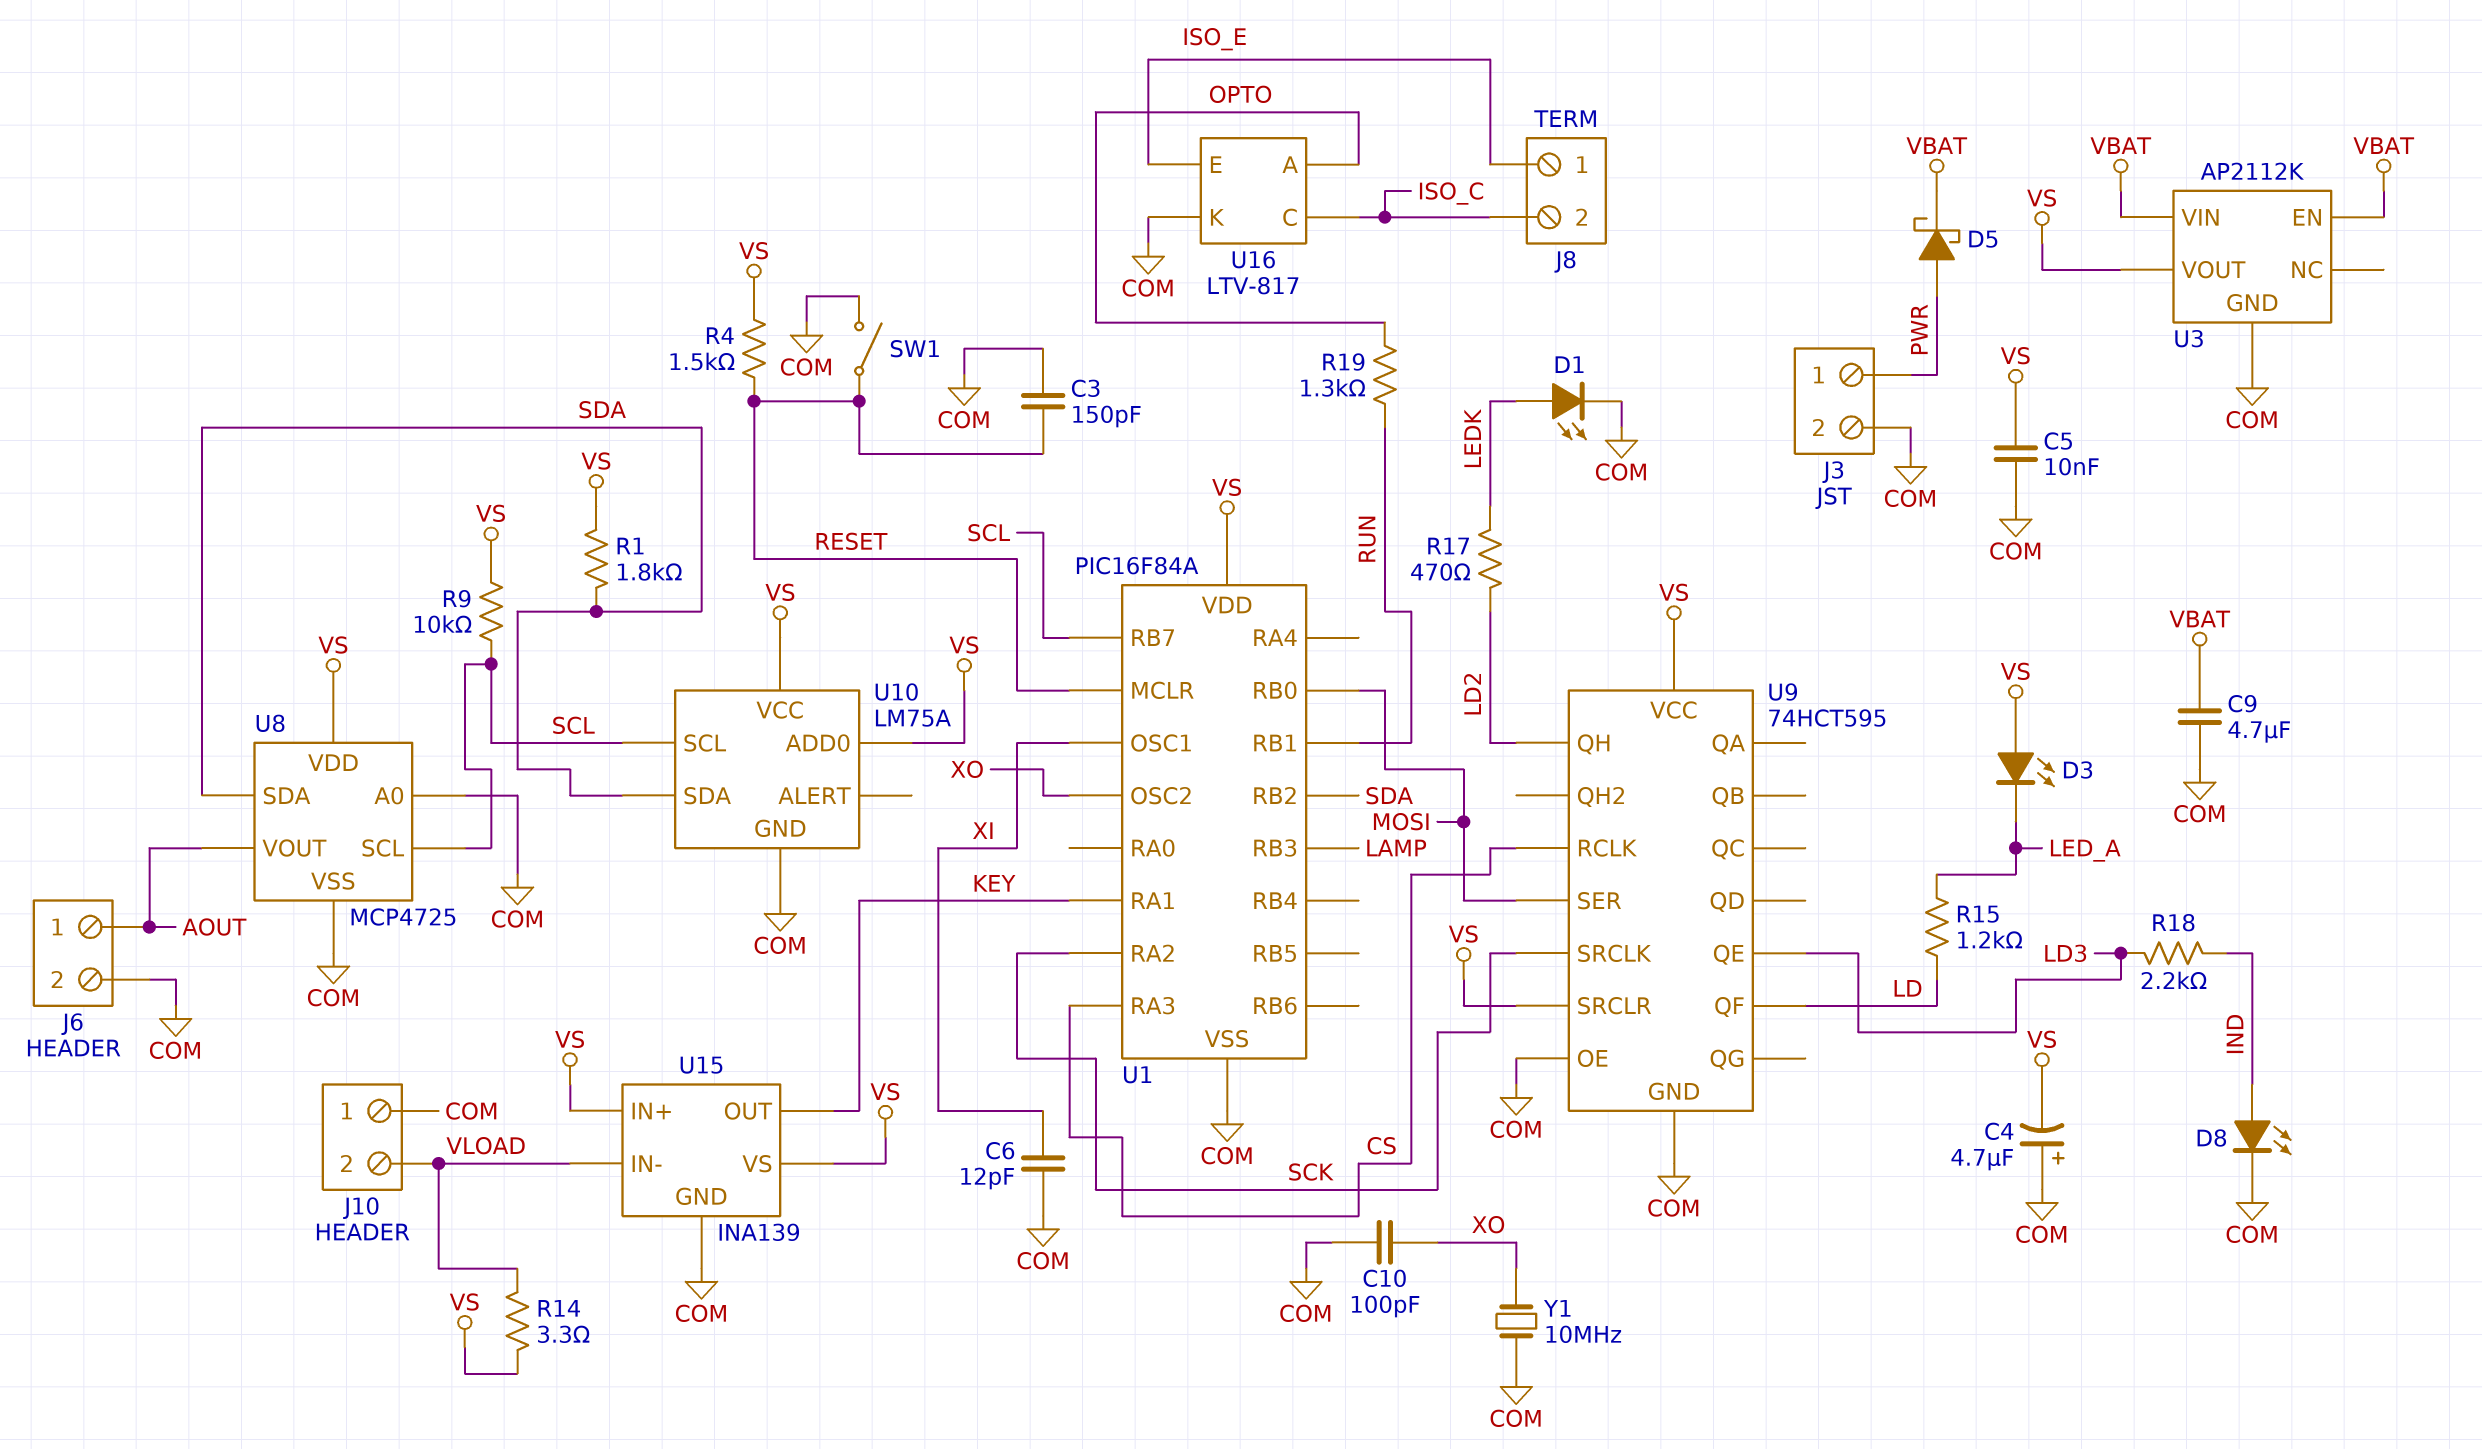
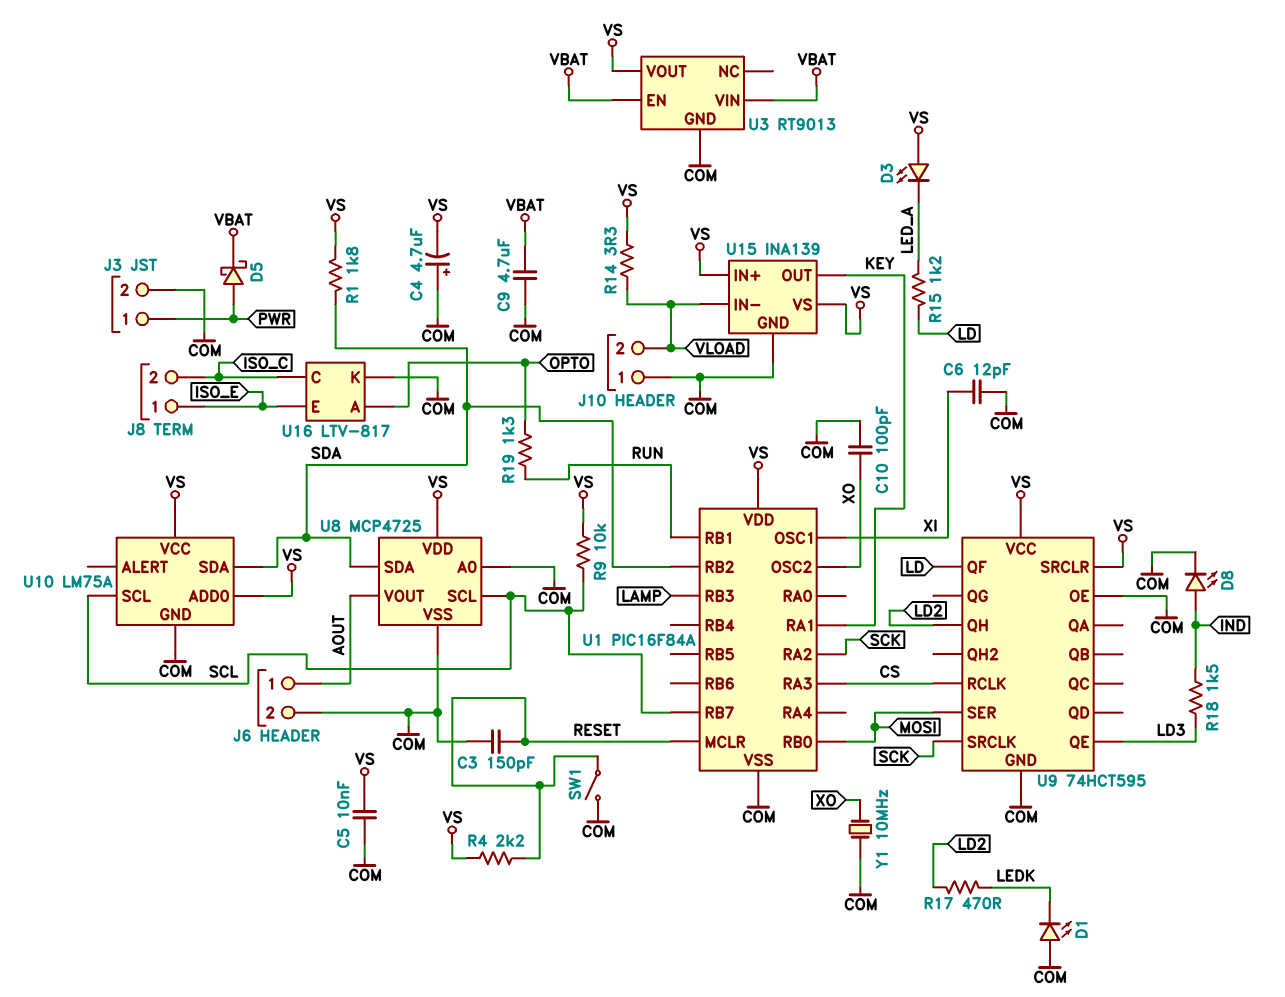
D1: LED (A LEDK, K COM) -> LED (A COM, K LEDK)
R4: 1.5k (RESET, VS) -> 2.2k (RESET, VS)
R18: 2.2k (IND, LD3) -> 1.5k (IND, LD3)
U3: AP2112K -> RT9013

